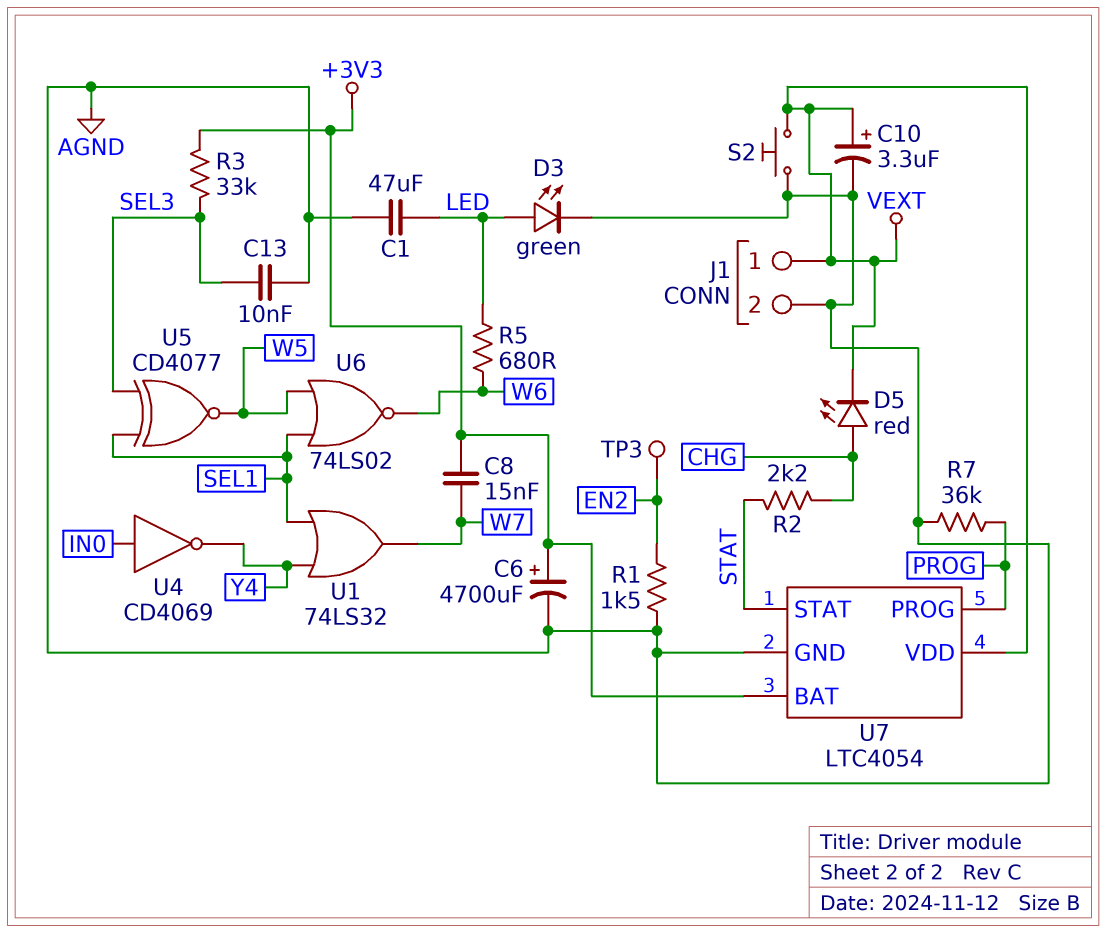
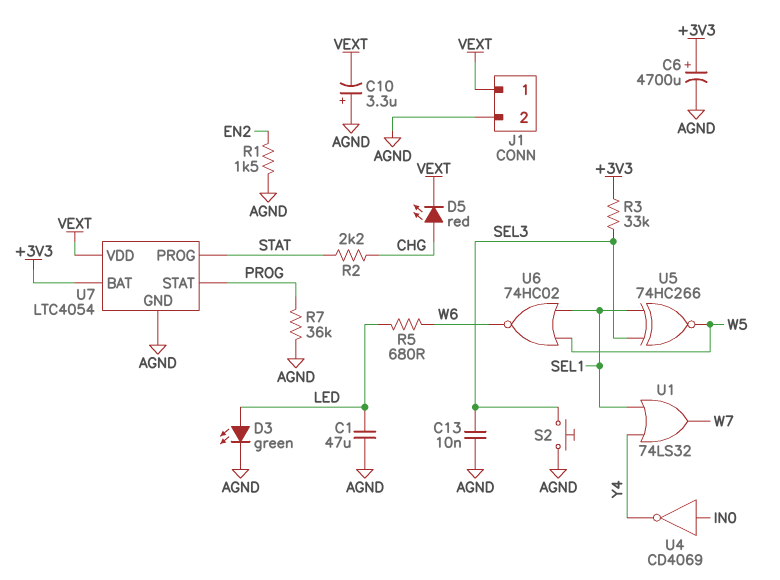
C8: 15nF (+3V3, W7) -> none
C10: 3.3uF (plus VEXT, minus AGND) -> 3.3uF (plus AGND, minus VEXT)
S2: button (AGND, VEXT) -> button (AGND, SEL3)
TP3: test point (EN2) -> none
U5: XNOR CD4077 (in SEL1, in SEL3, out W5) -> XNOR 74HC266 (in SEL1, in SEL3, out W5)
U6: NOR 74LS02 (in SEL1, in W5, out W6) -> NOR 74HC02 (in SEL1, in W5, out W6)
U7 pin PROG: PROG -> STAT
U7 pin STAT: STAT -> PROG

